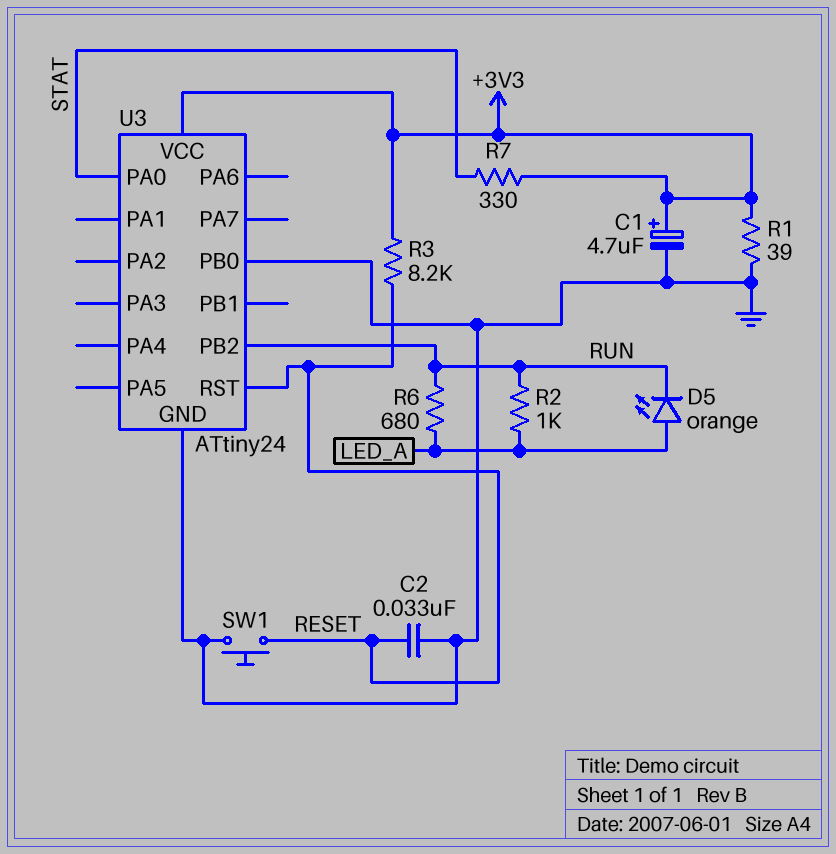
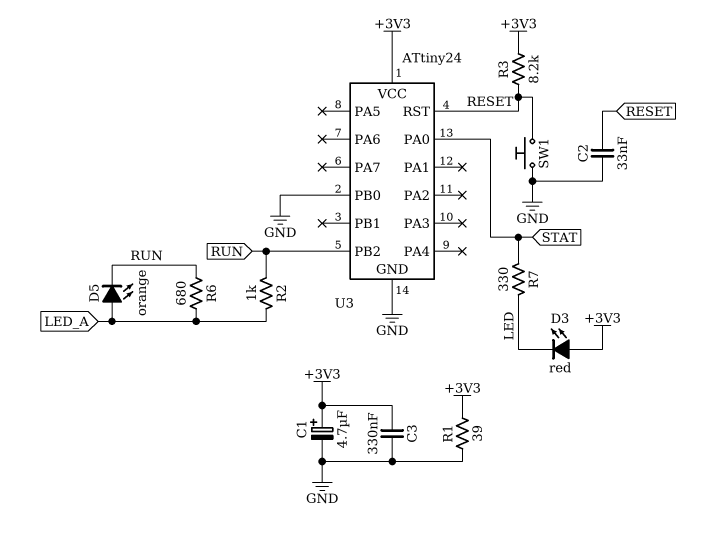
C3: none -> 330nF (+3V3, GND)
D3: none -> LED red (A +3V3, K LED)
R7: 330 (+3V3, STAT) -> 330 (LED, STAT)

